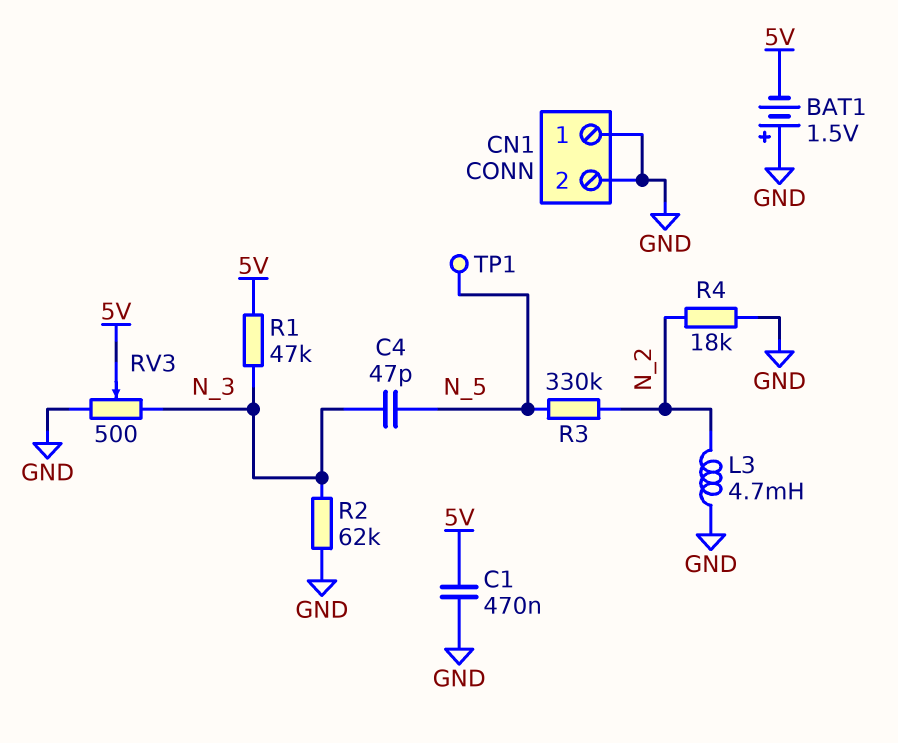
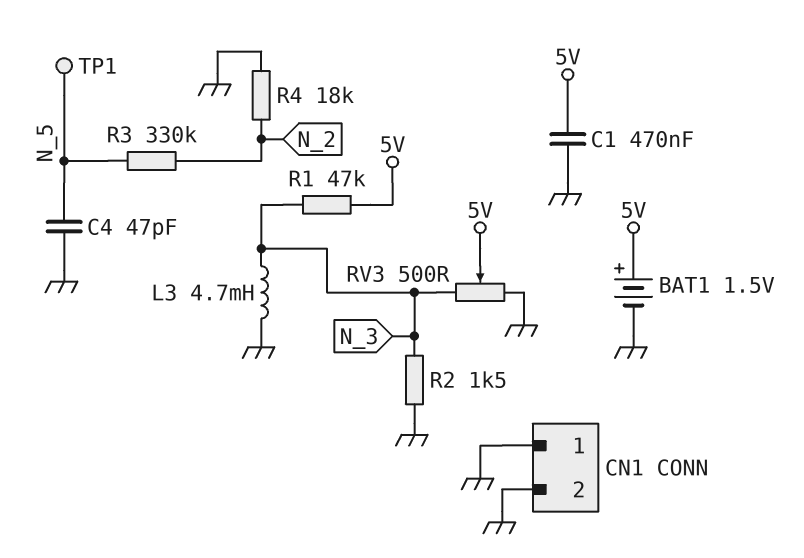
BAT1: 1.5V (plus GND, minus 5V) -> 1.5V (plus 5V, minus GND)
C4: 47pF (N_3, N_5) -> 47pF (GND, N_5)
L3: 4.7mH (GND, N_2) -> 4.7mH (GND, N_3)
R2: 62k (GND, N_3) -> 1.5k (GND, N_3)

